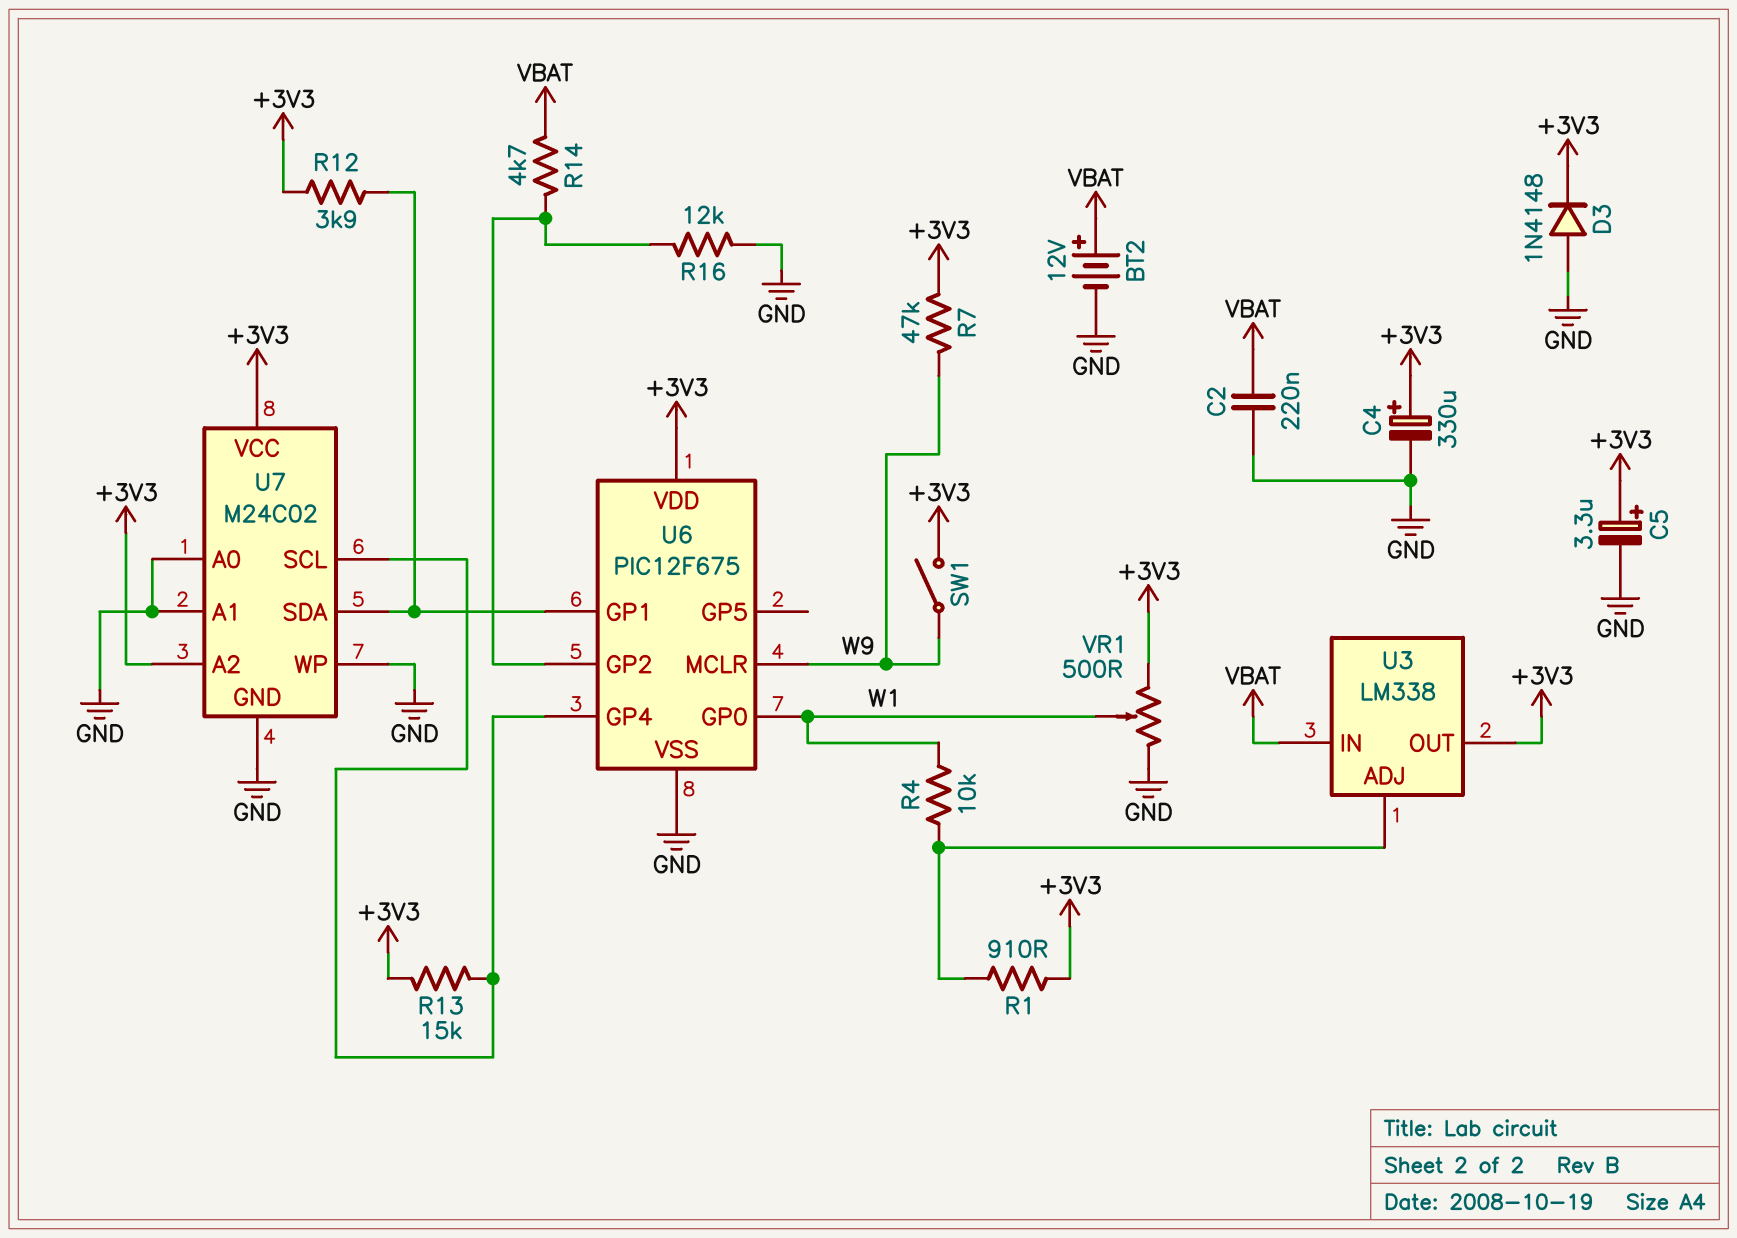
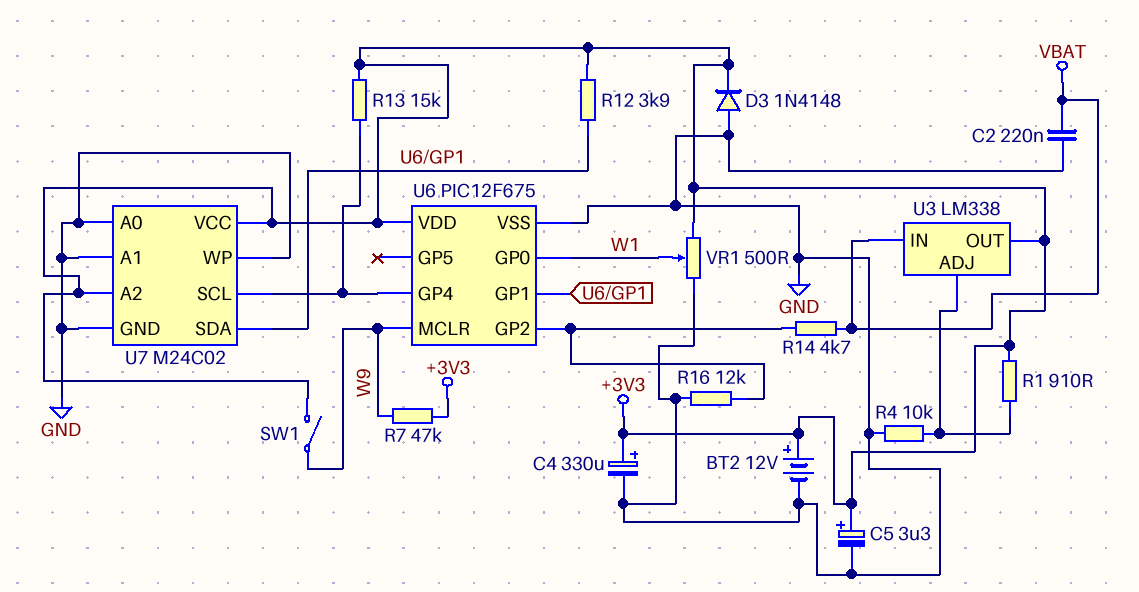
BT2: 12V (plus VBAT, minus GND) -> 12V (plus +3V3, minus GND)
R4: 10k (U3/ADJ, W1) -> 10k (GND, U3/ADJ)

